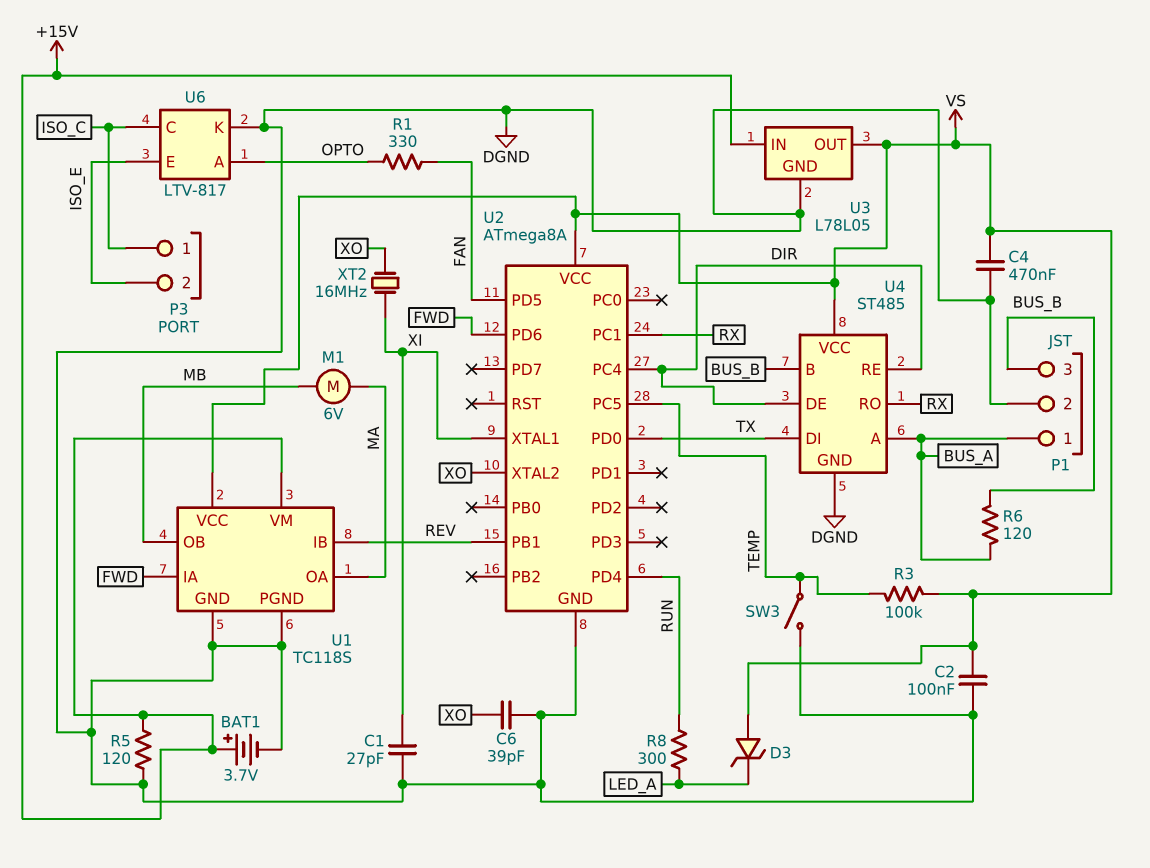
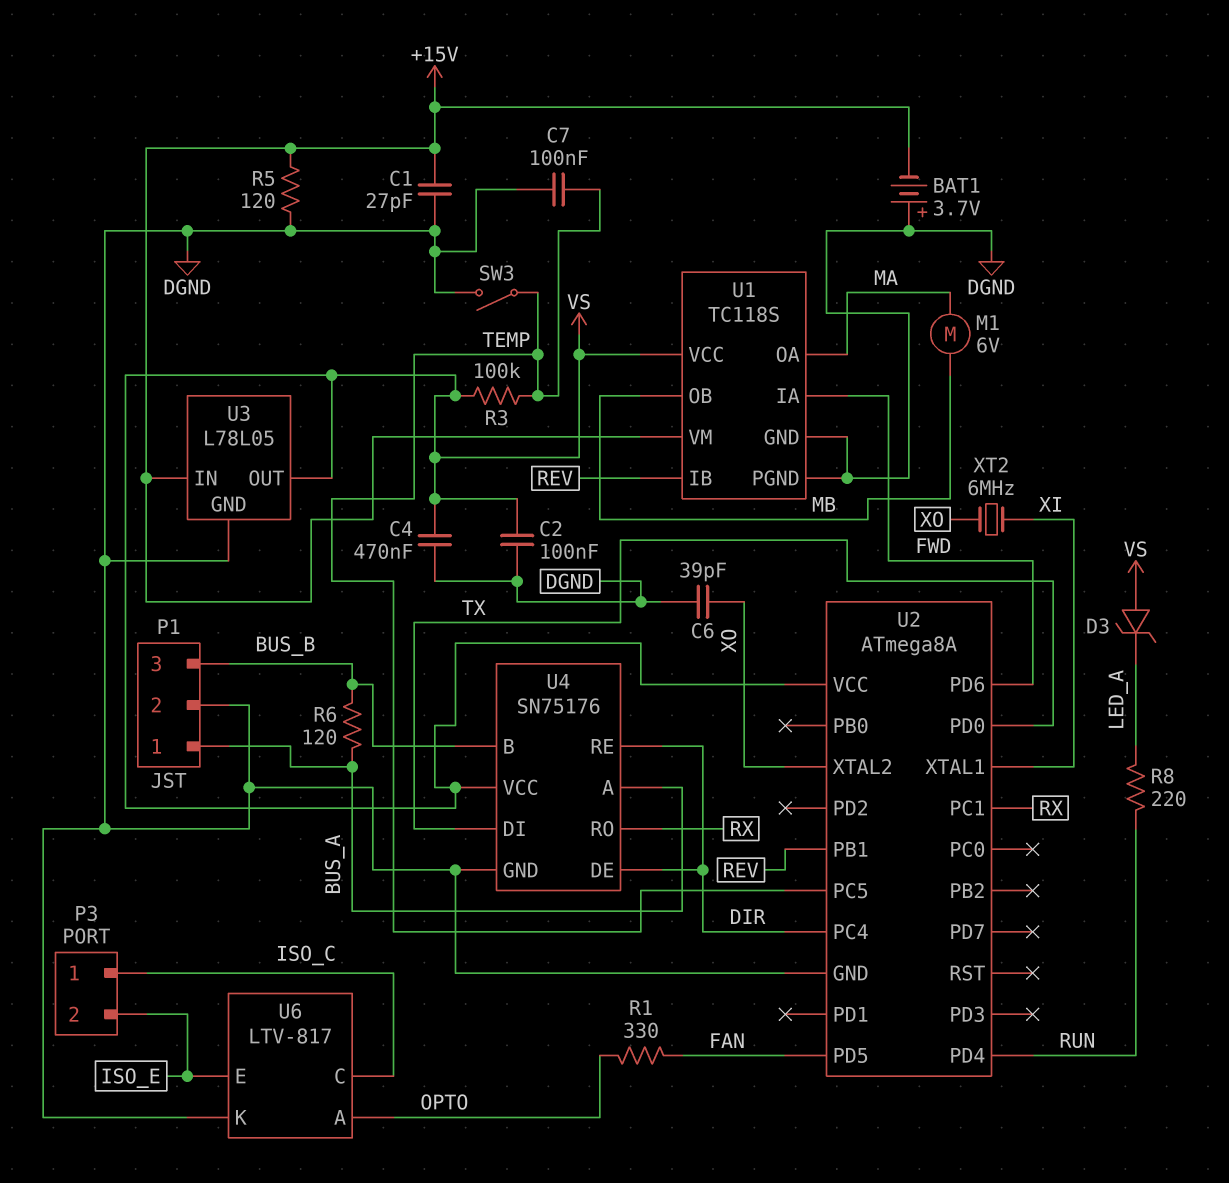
BAT1: 3.7V (plus +15V, minus DGND) -> 3.7V (plus DGND, minus +15V)
C1: 27pF (DGND, XI) -> 27pF (+15V, DGND)
C7: none -> 100nF (DGND, TEMP)
R8: 300 (LED_A, RUN) -> 220 (LED_A, RUN)
U4: ST485 -> SN75176
XT2: 16MHz (XI, XO) -> 6MHz (XI, XO)

